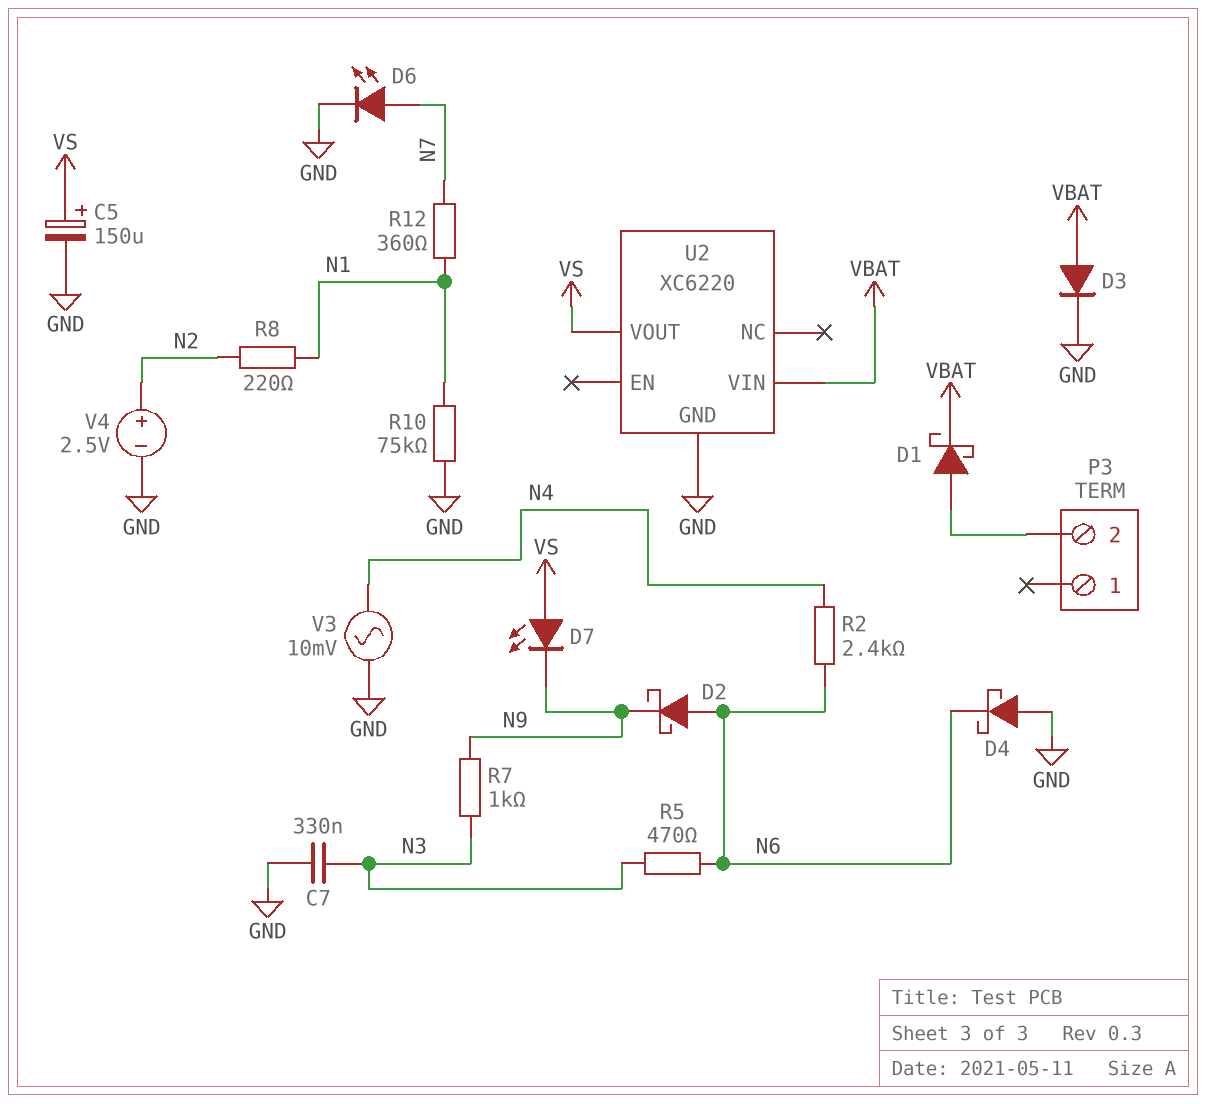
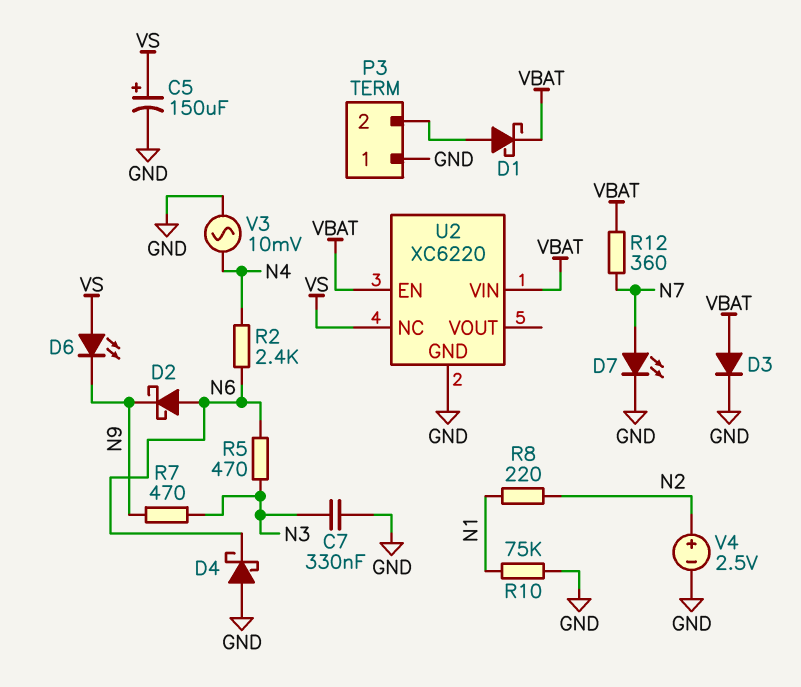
D6: LED (A N7, K GND) -> LED (A VS, K N9)
D7: LED (A VS, K N9) -> LED (A N7, K GND)
P3 pin 1: none -> GND
R7: 1k (N3, N9) -> 470 (N3, N9)
R12: 360 (N1, N7) -> 360 (N7, VBAT)
U2 pin EN: none -> VBAT
U2 pin NC: none -> VS
U2 pin VOUT: VS -> none

